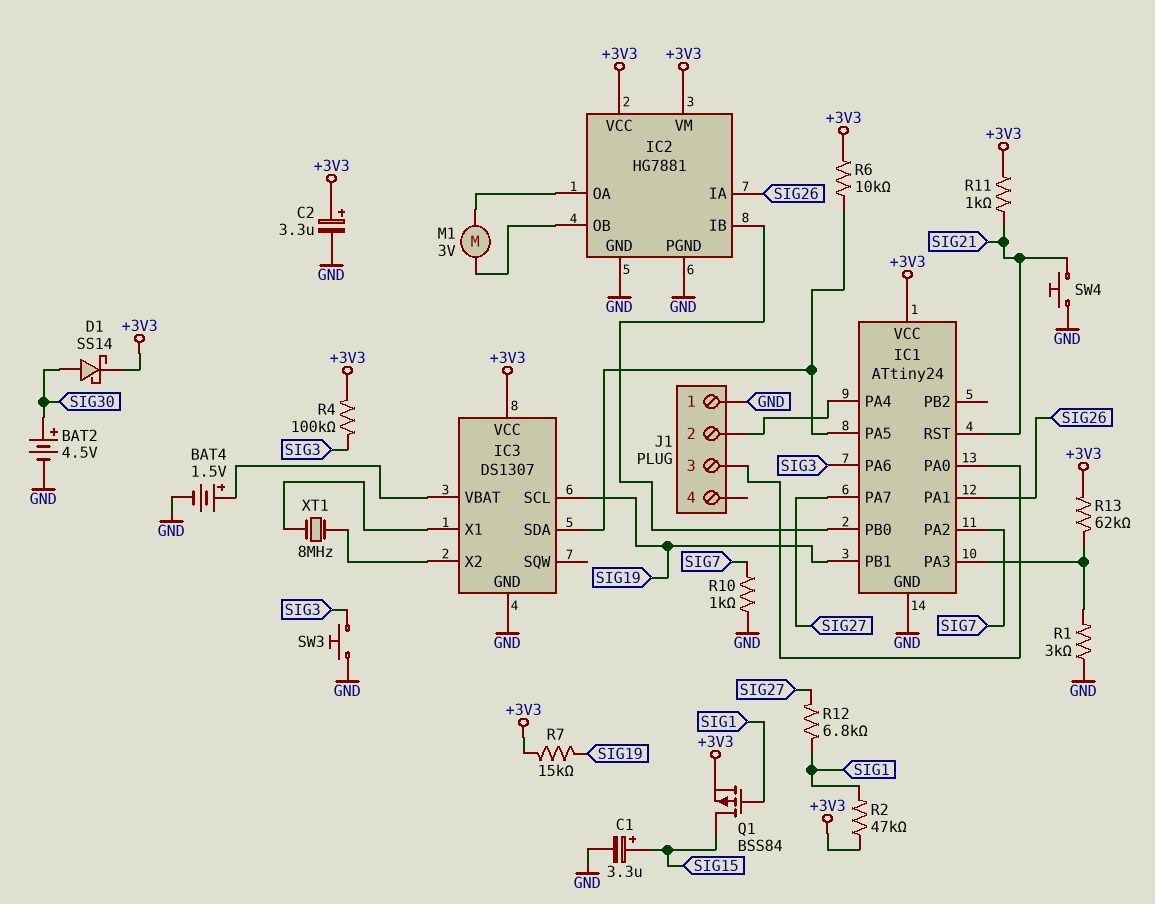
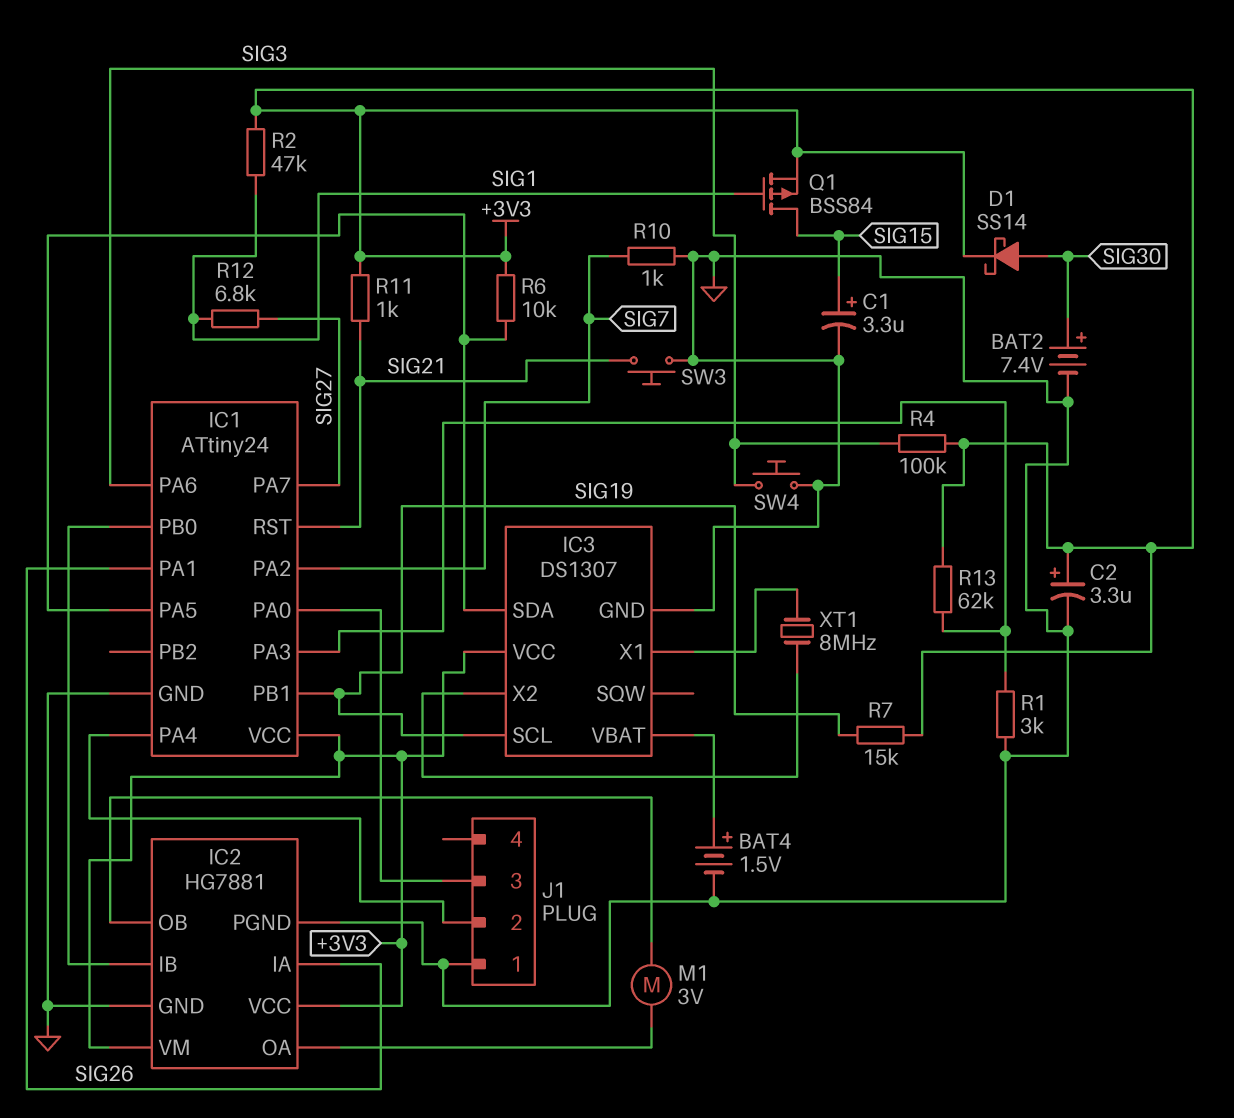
BAT2: 4.5V (plus SIG30, minus GND) -> 7.4V (plus SIG30, minus GND)
SW3: button (GND, SIG3) -> button (GND, SIG21)
SW4: button (GND, SIG21) -> button (GND, SIG3)

